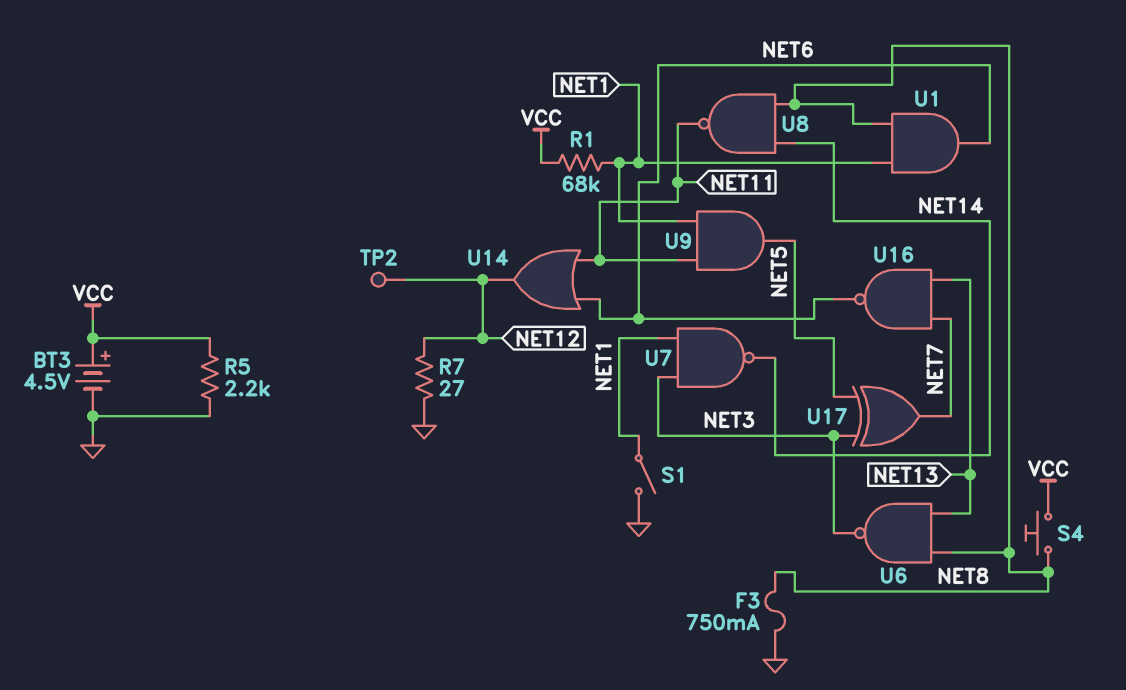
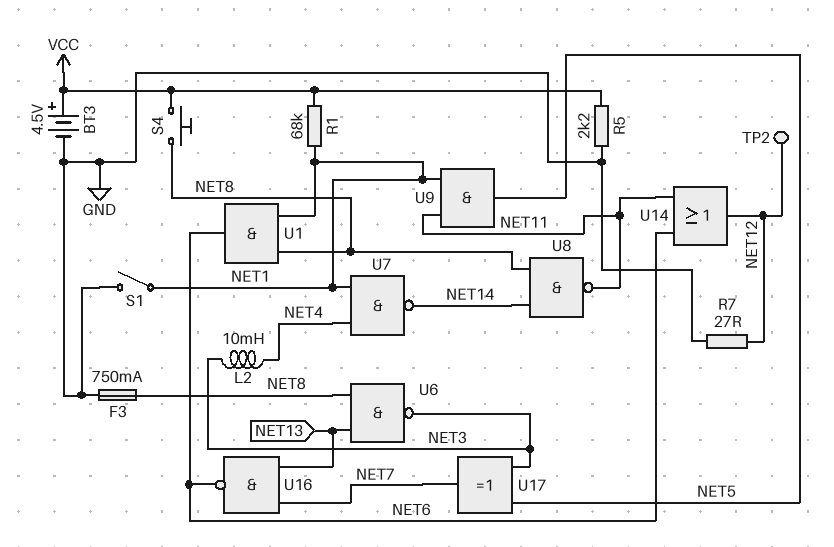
L2: none -> 10mH (NET3, NET4)
U7: NAND (in NET1, in NET3, out NET14) -> NAND (in NET1, in NET4, out NET14)

